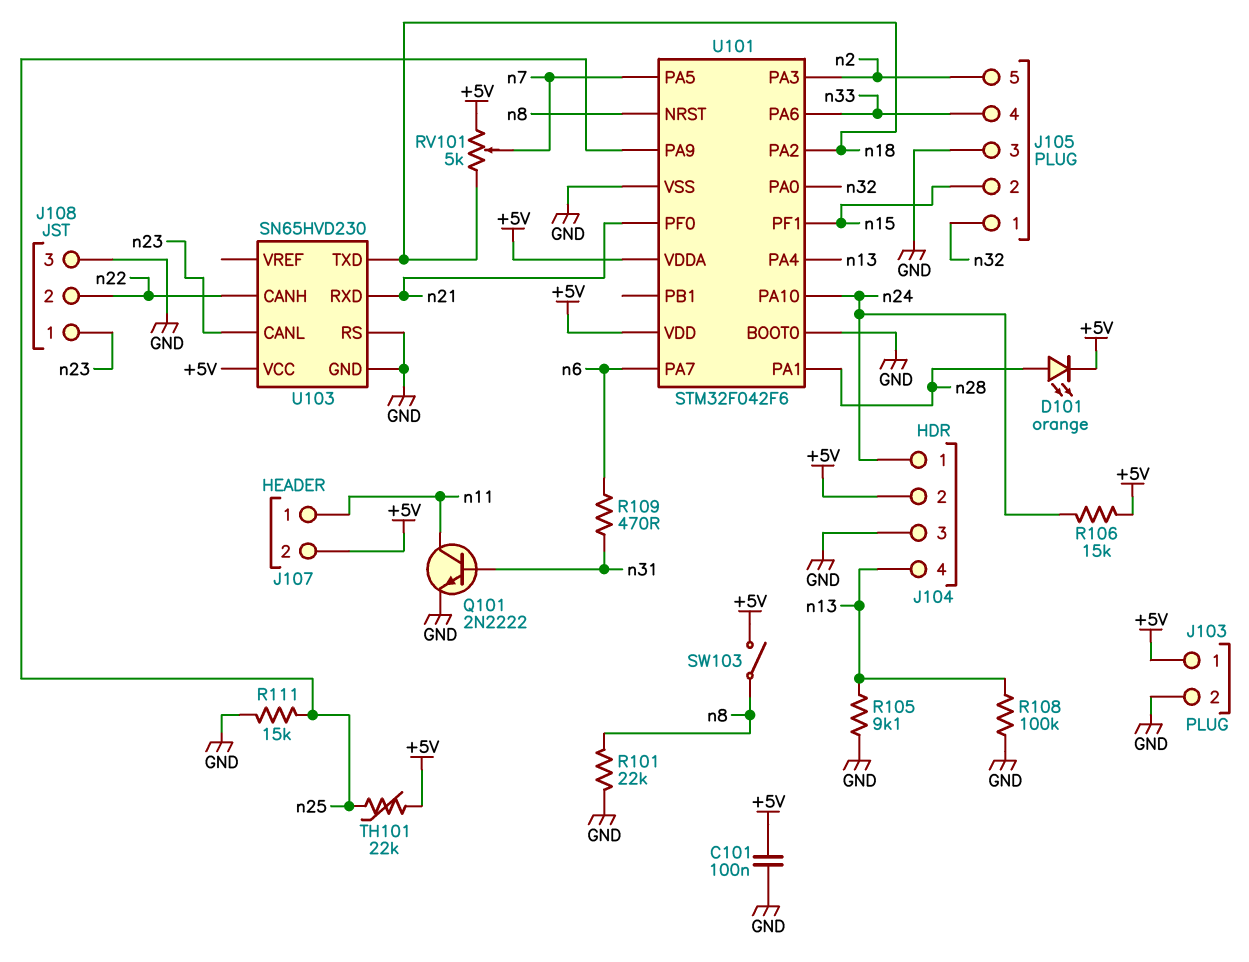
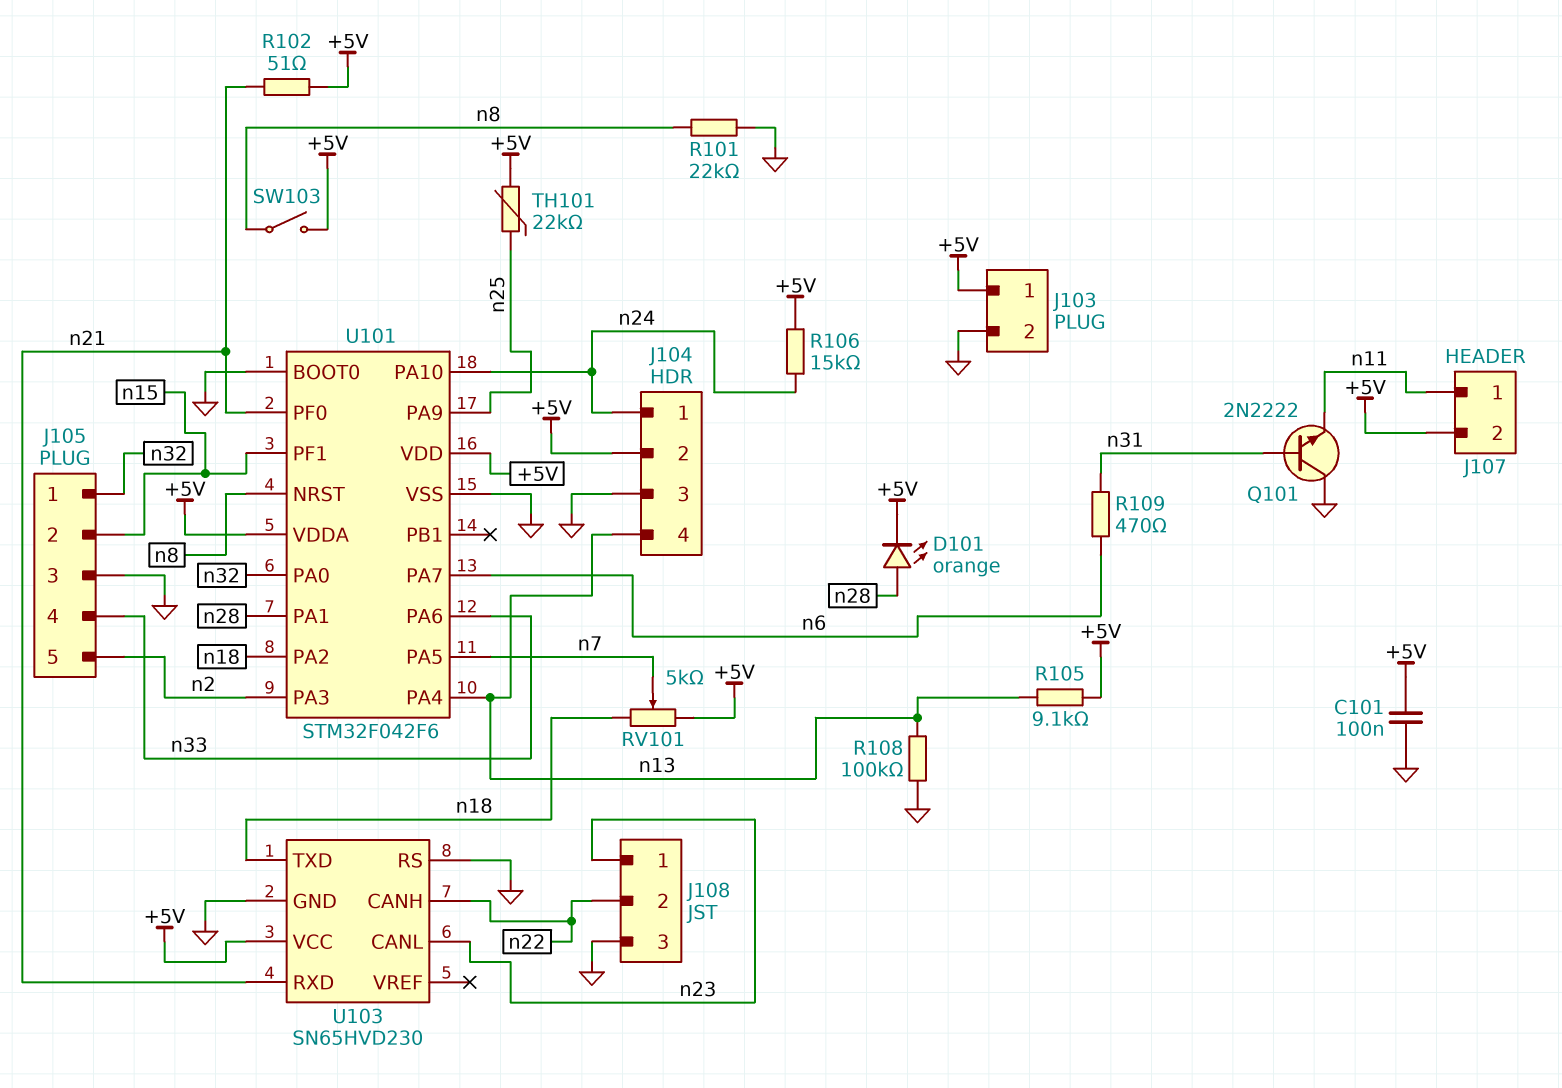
Q101: NPN 2N2222 (B n31, C n11, E GND) -> NPN 2N2222 (B n31, C GND, E n11)
R102: none -> 51 (+5V, n21)
R105: 9.1k (GND, n13) -> 9.1k (+5V, n13)
R111: 15k (GND, n25) -> none

